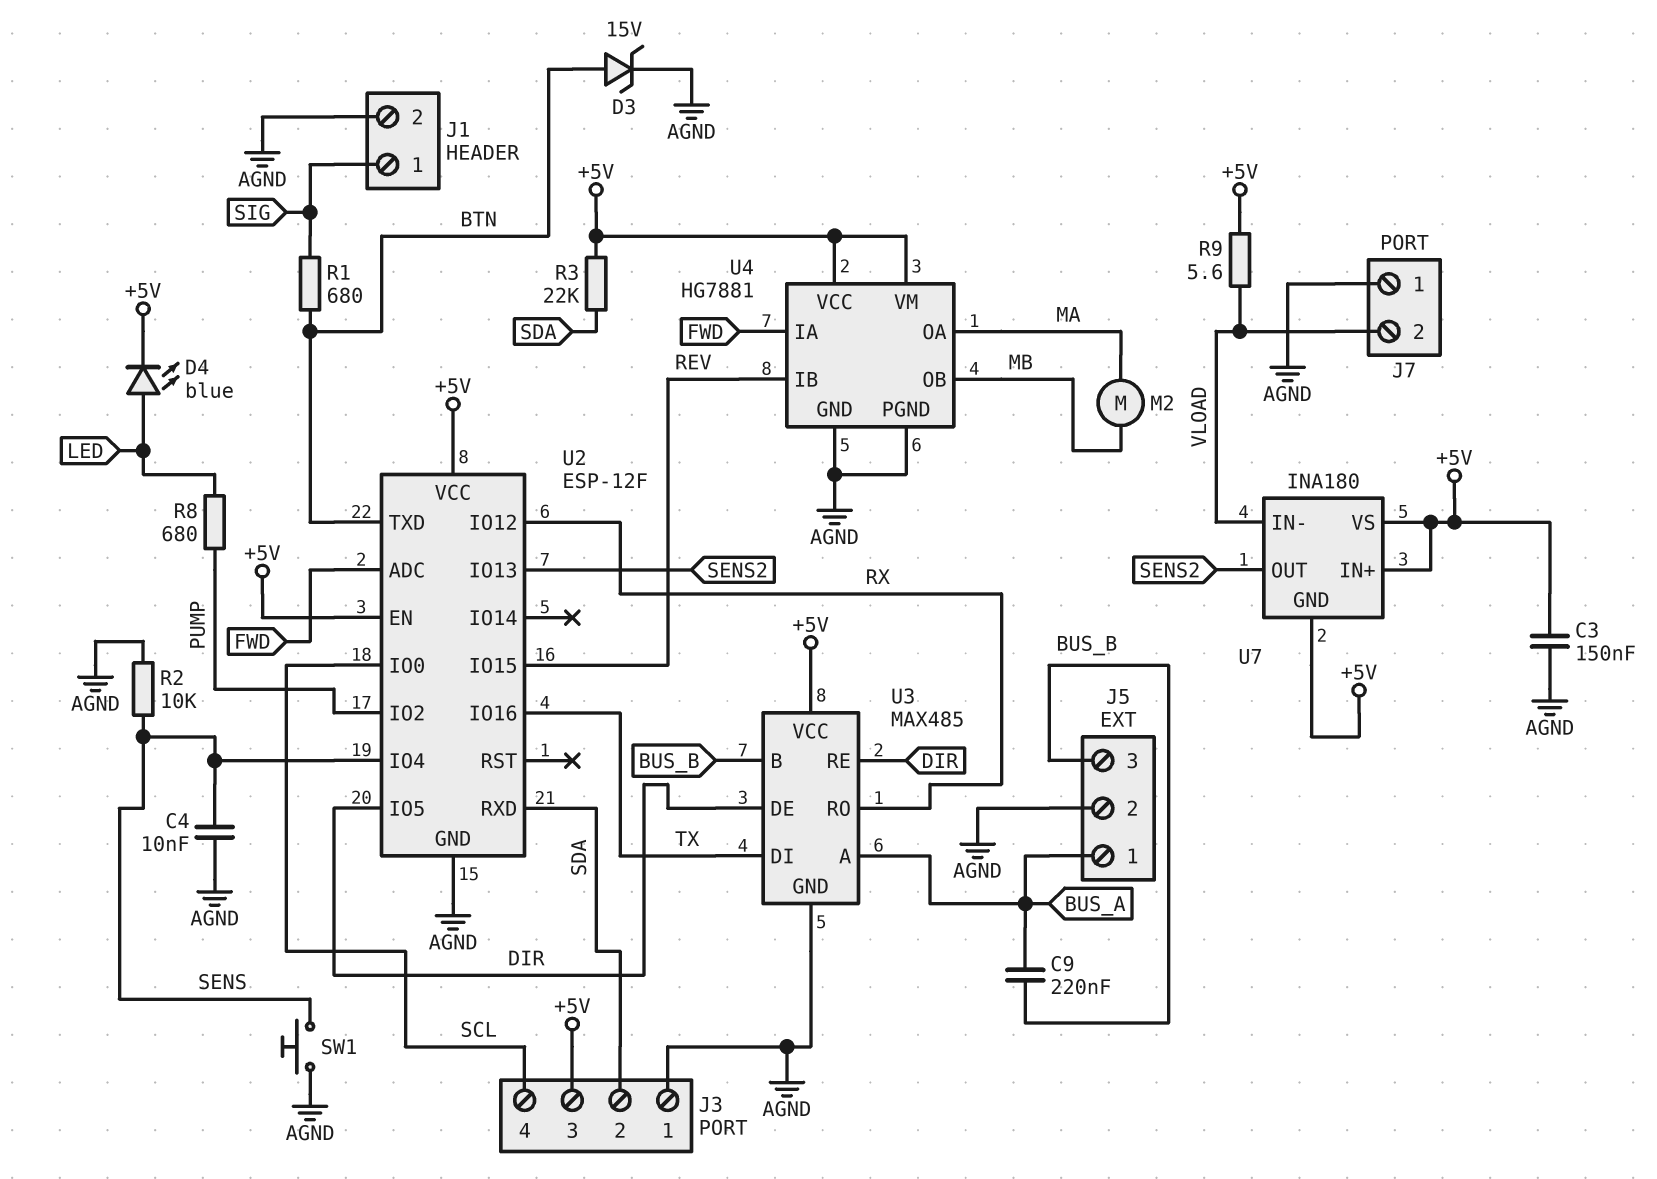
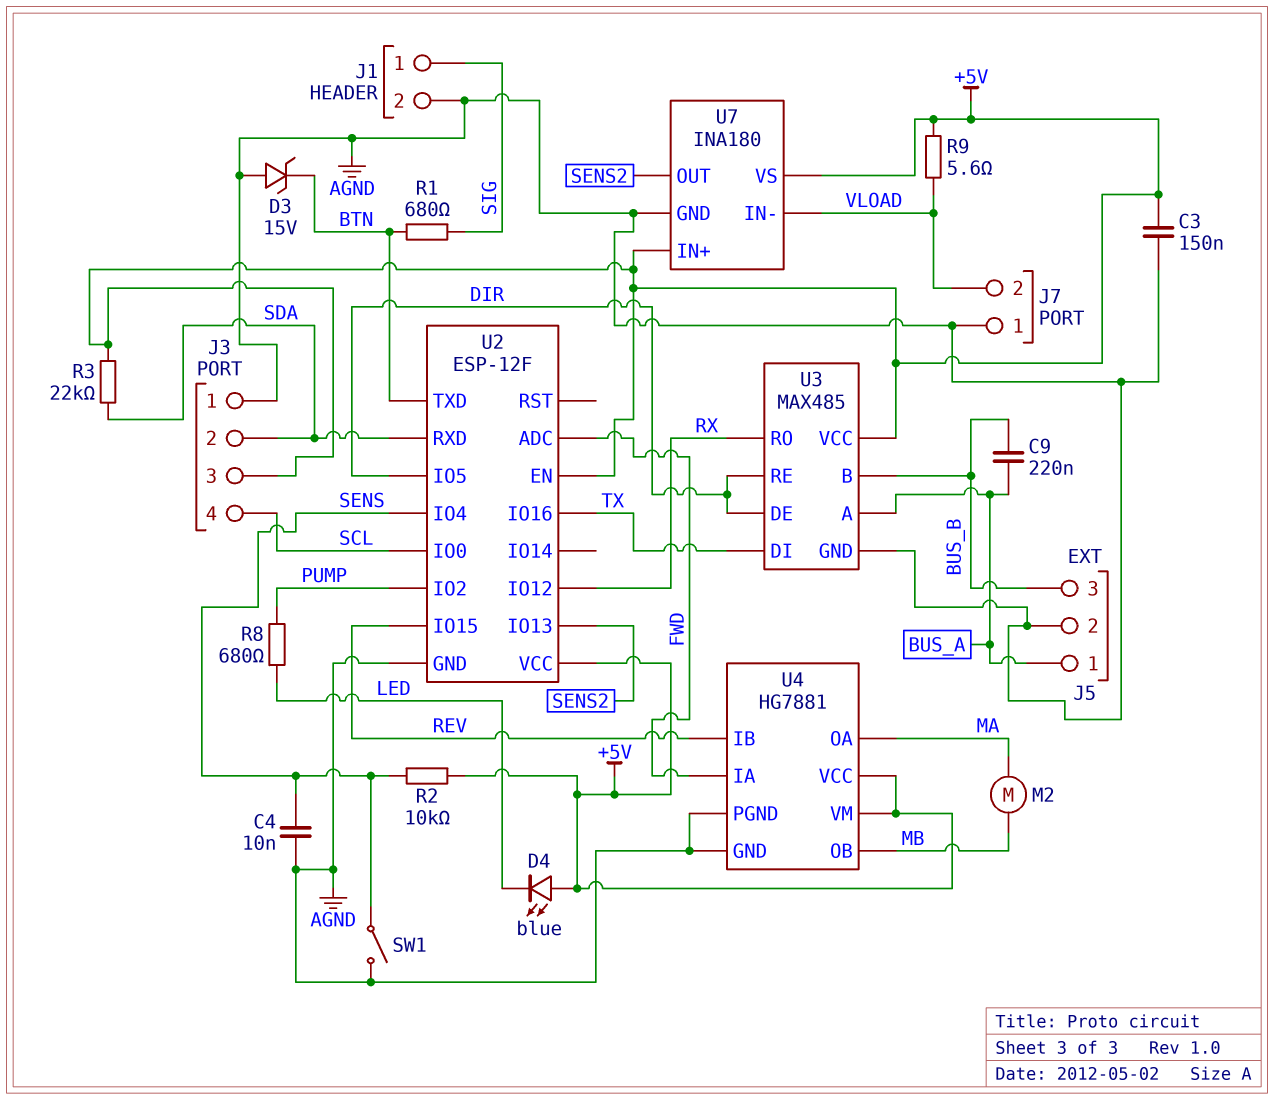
D3: zener 15V (A BTN, K AGND) -> zener 15V (A AGND, K BTN)
D4: LED blue (A LED, K +5V) -> LED blue (A +5V, K LED)
R2: 10k (AGND, SENS) -> 10k (+5V, SENS)
SW1: button (AGND, SENS) -> switch (AGND, SENS)
U7 pin GND: +5V -> AGND

